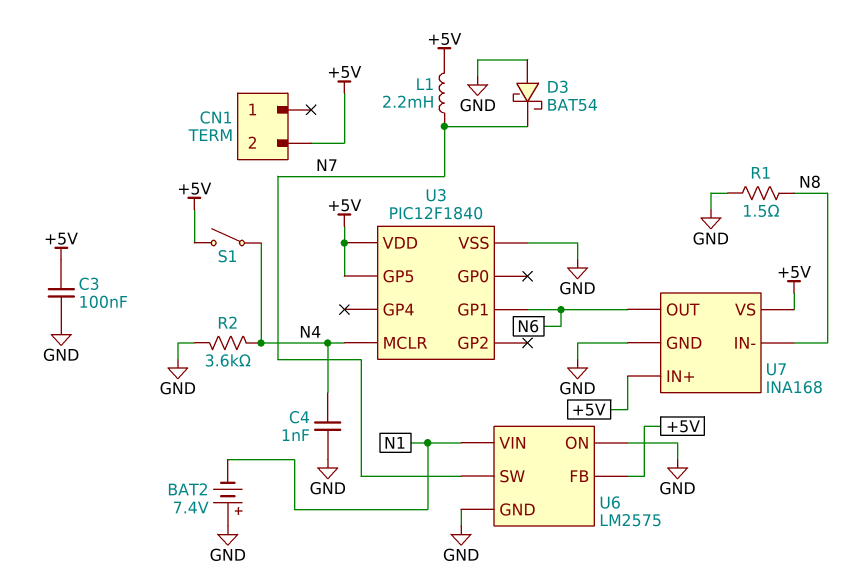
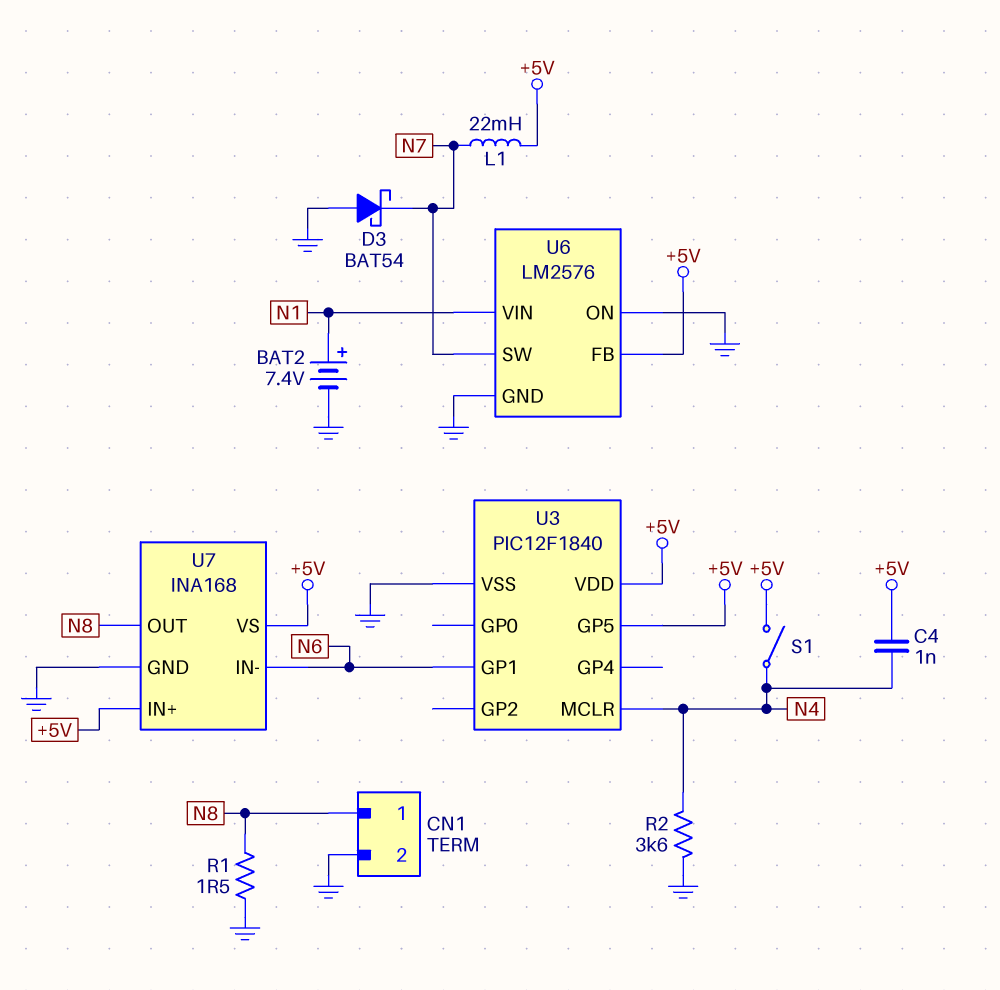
BAT2: 7.4V (plus GND, minus N1) -> 7.4V (plus N1, minus GND)
C3: 100nF (+5V, GND) -> none
C4: 1nF (GND, N4) -> 1nF (+5V, N4)
CN1 pin 1: none -> N8
CN1 pin 2: +5V -> GND
L1: 2.2mH (+5V, N7) -> 22mH (+5V, N7)
U6: LM2575 -> LM2576
U7 pin IN-: N8 -> N6
U7 pin OUT: N6 -> N8

